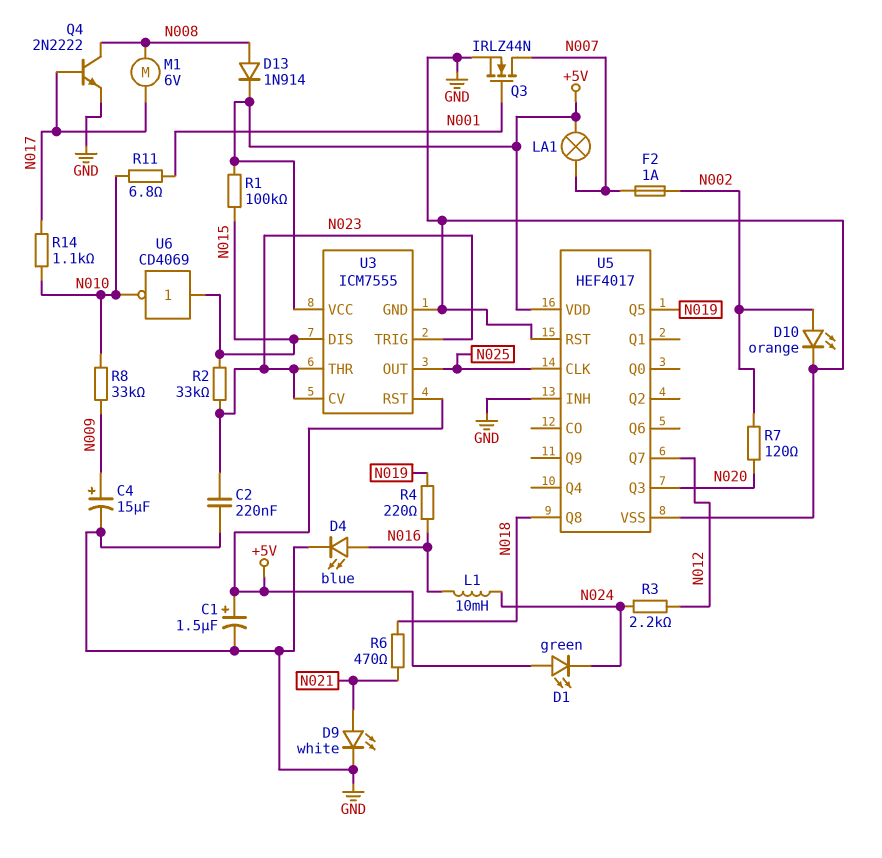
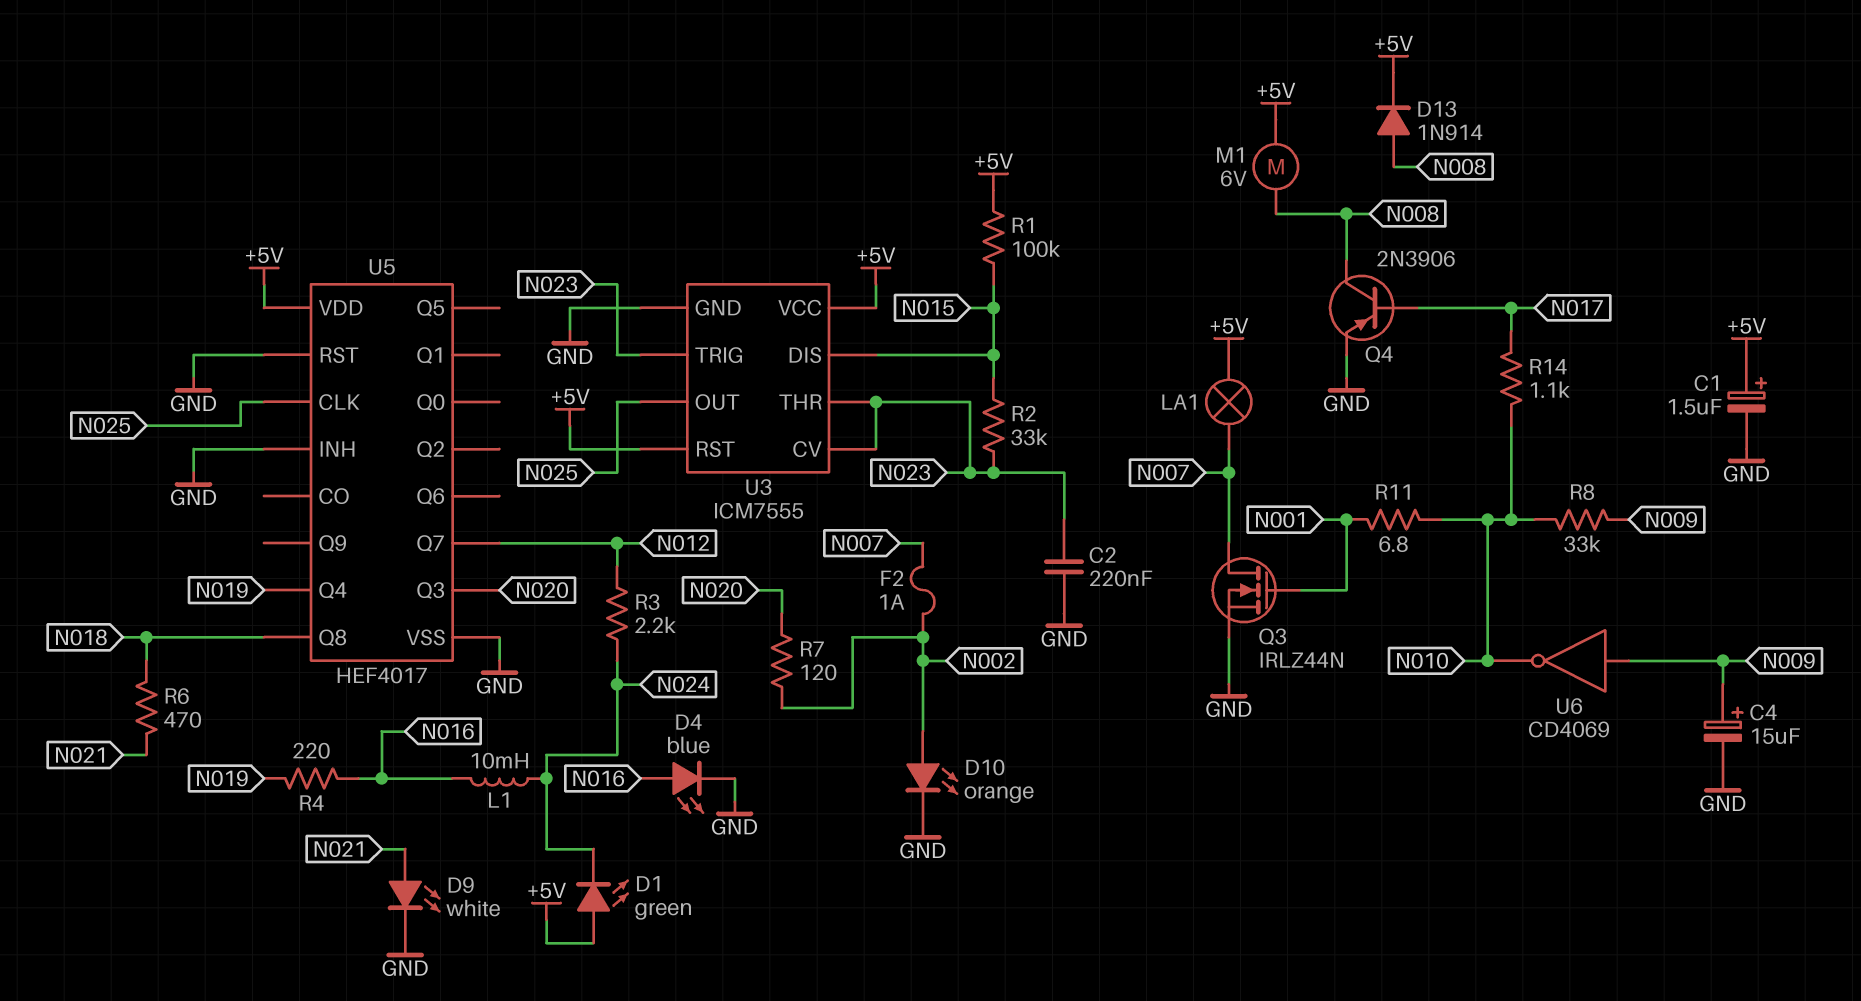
M1: motor 6V (N008, N017) -> motor 6V (+5V, N008)
Q4: NPN 2N2222 (B N017, C N008, E GND) -> PNP 2N3906 (B N017, C N008, E GND)
U5 pin Q4: none -> N019
U5 pin Q5: N019 -> none
U6: NOT CD4069 (in N015, out N010) -> NOT CD4069 (in N009, out N010)

